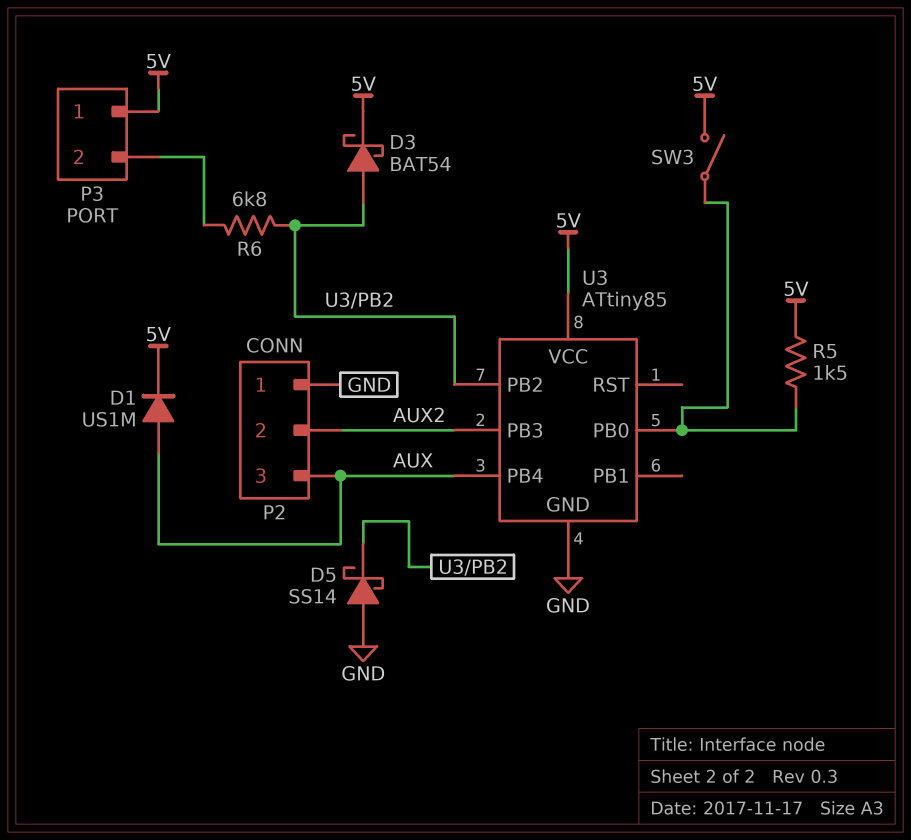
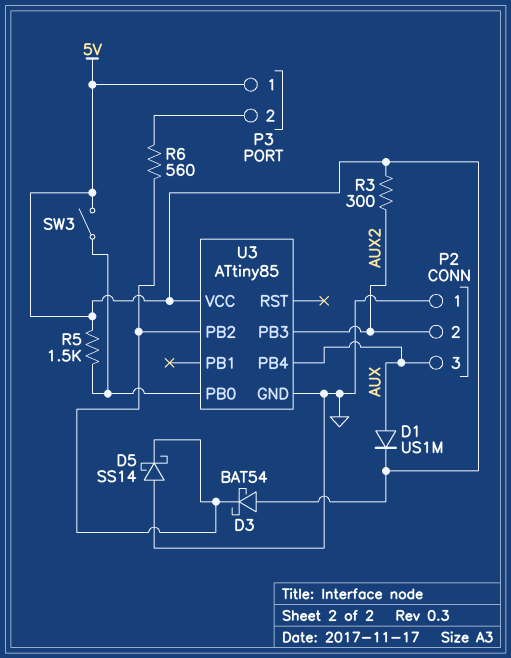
D3: schottky BAT54 (A U3/PB2, K 5V) -> schottky BAT54 (A 5V, K U3/PB2)
R3: none -> 300 (5V, AUX2)
R6: 6.8k (P3/2, U3/PB2) -> 560 (P3/2, U3/PB2)

